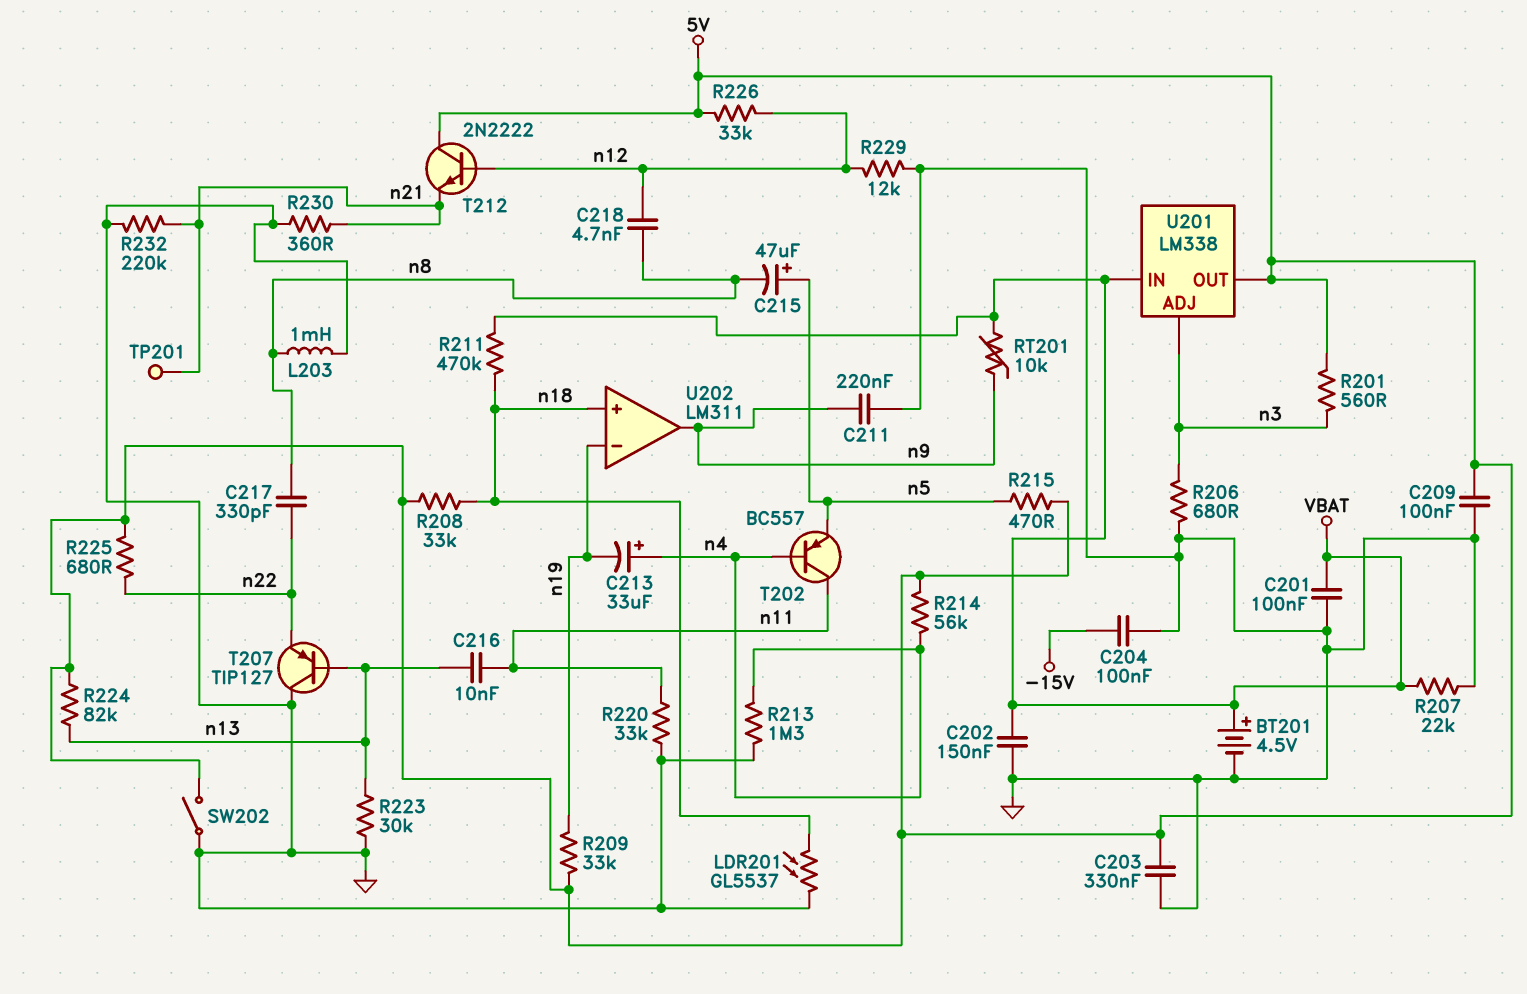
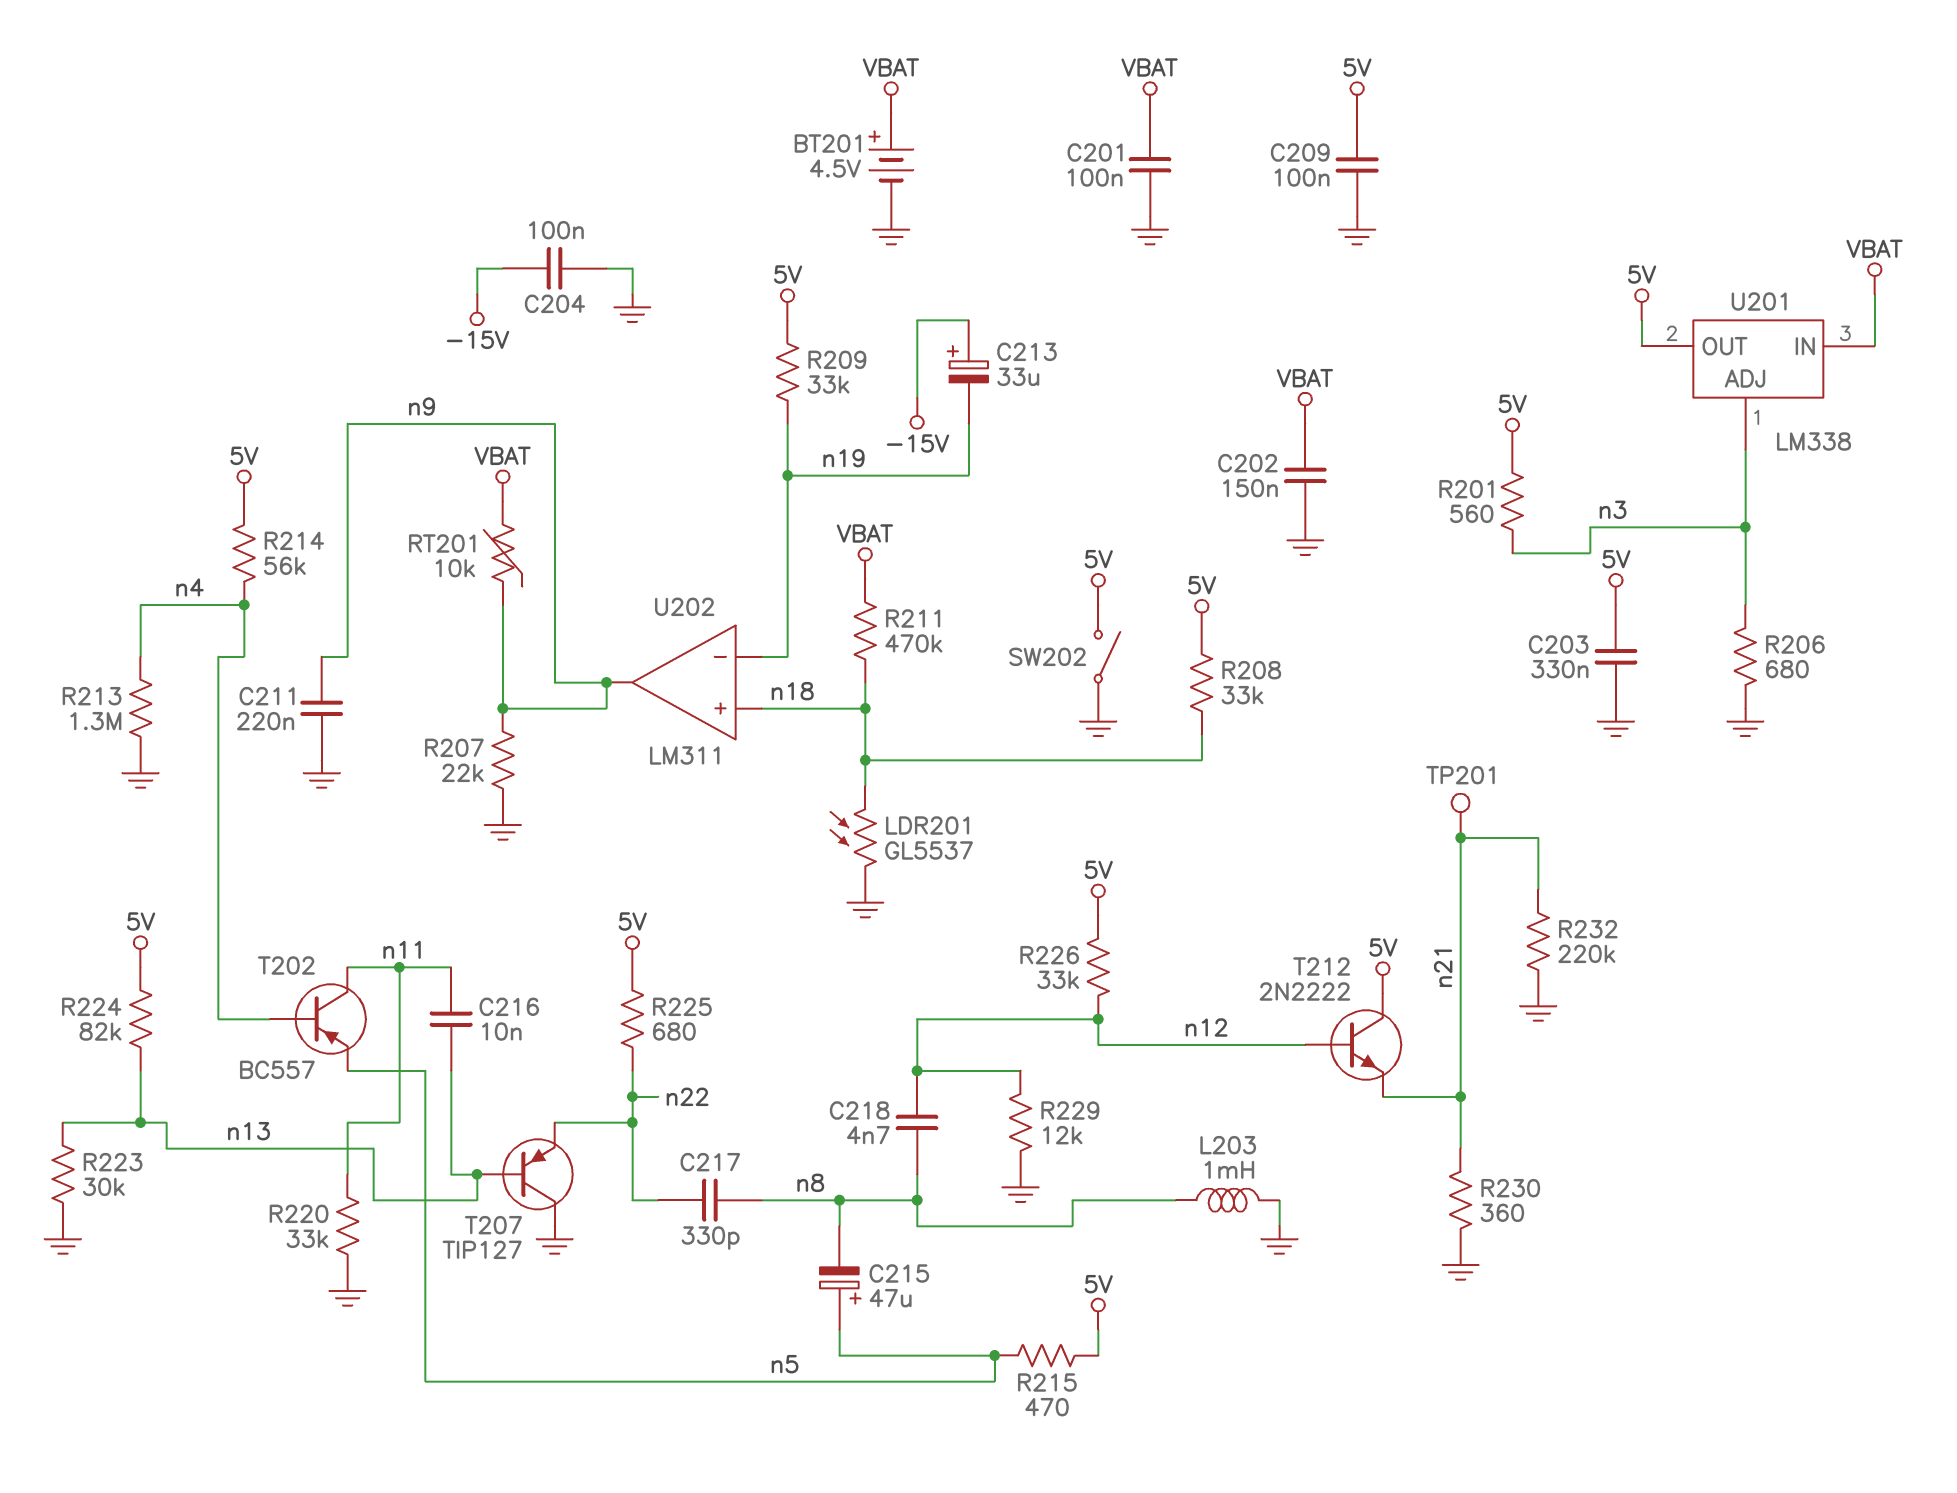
C213: 33uF (plus n4, minus n19) -> 33uF (plus -15V, minus n19)
R207: 22k (GND, VBAT) -> 22k (GND, n9)

